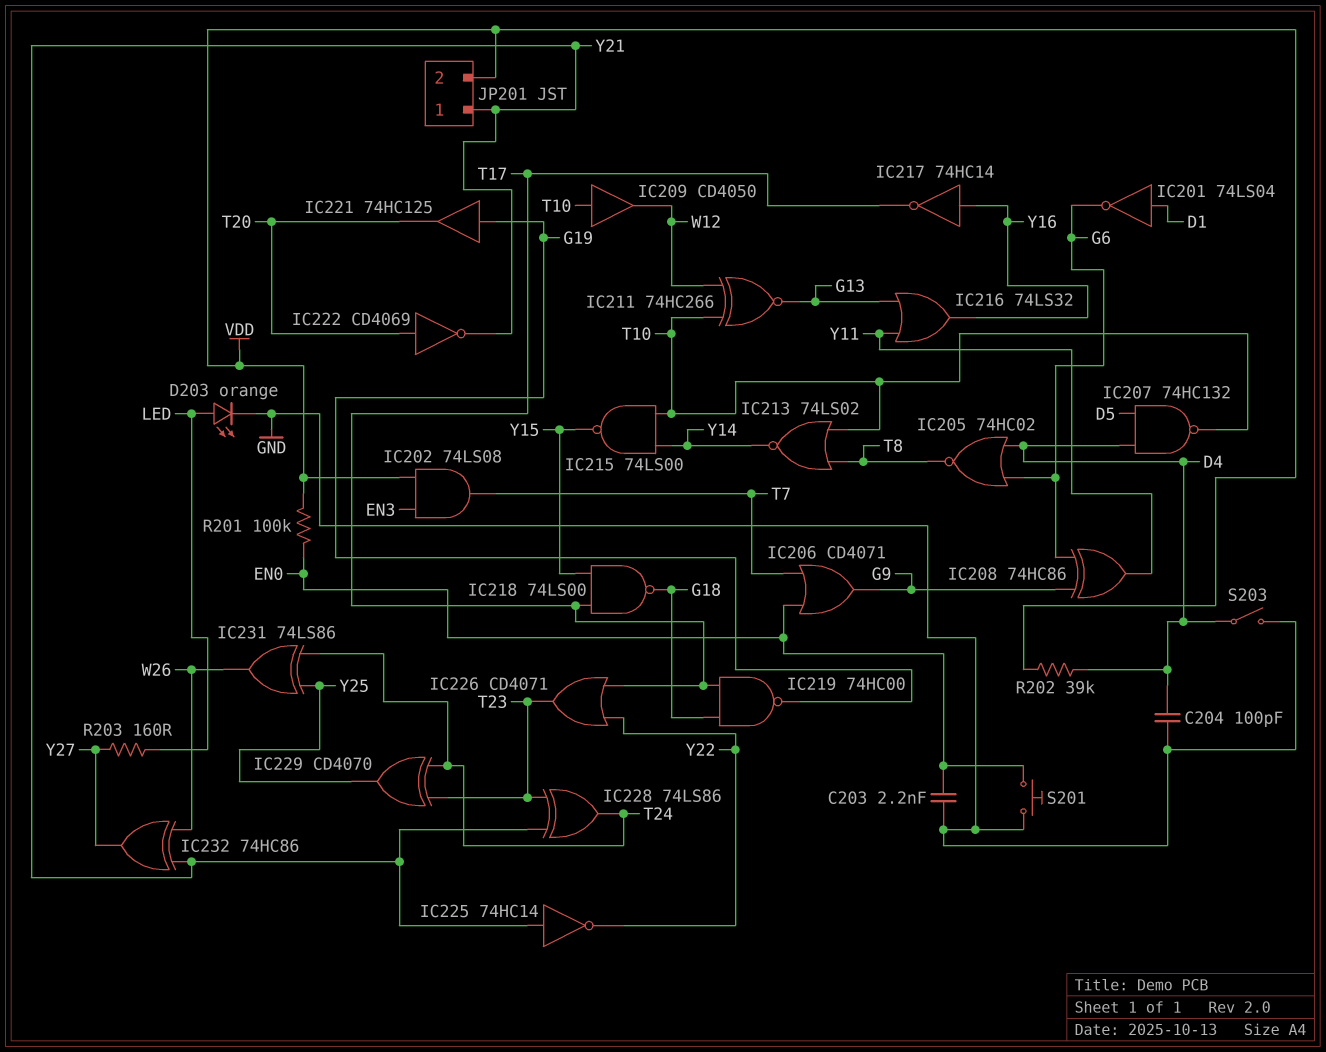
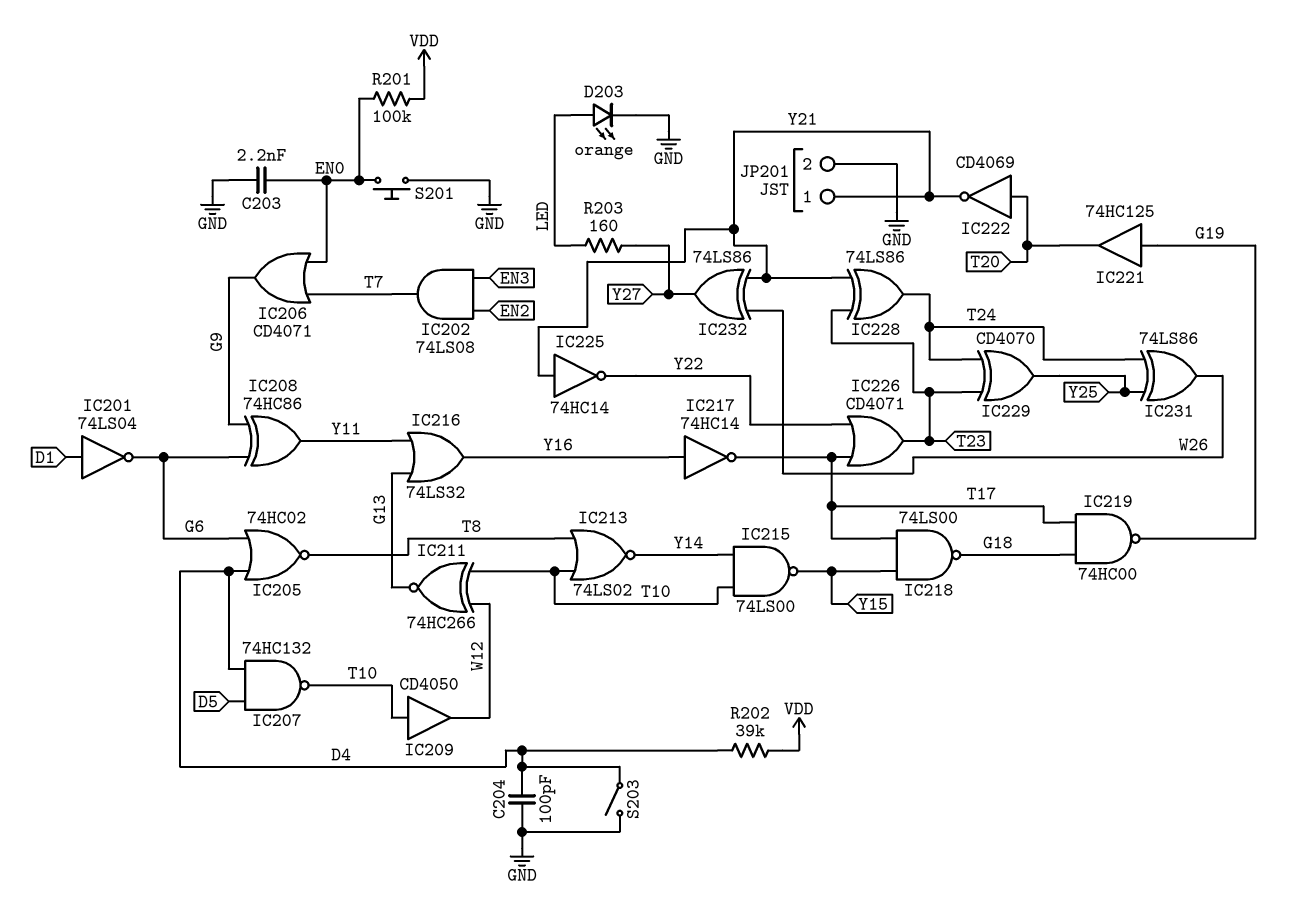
IC202: AND 74LS08 (in EN3, in VDD, out T7) -> AND 74LS08 (in EN2, in EN3, out T7)
IC232: XOR 74HC86 (in W26, in Y21, out Y27) -> XOR 74LS86 (in W26, in Y21, out Y27)
JP201 pin 2: VDD -> GND

